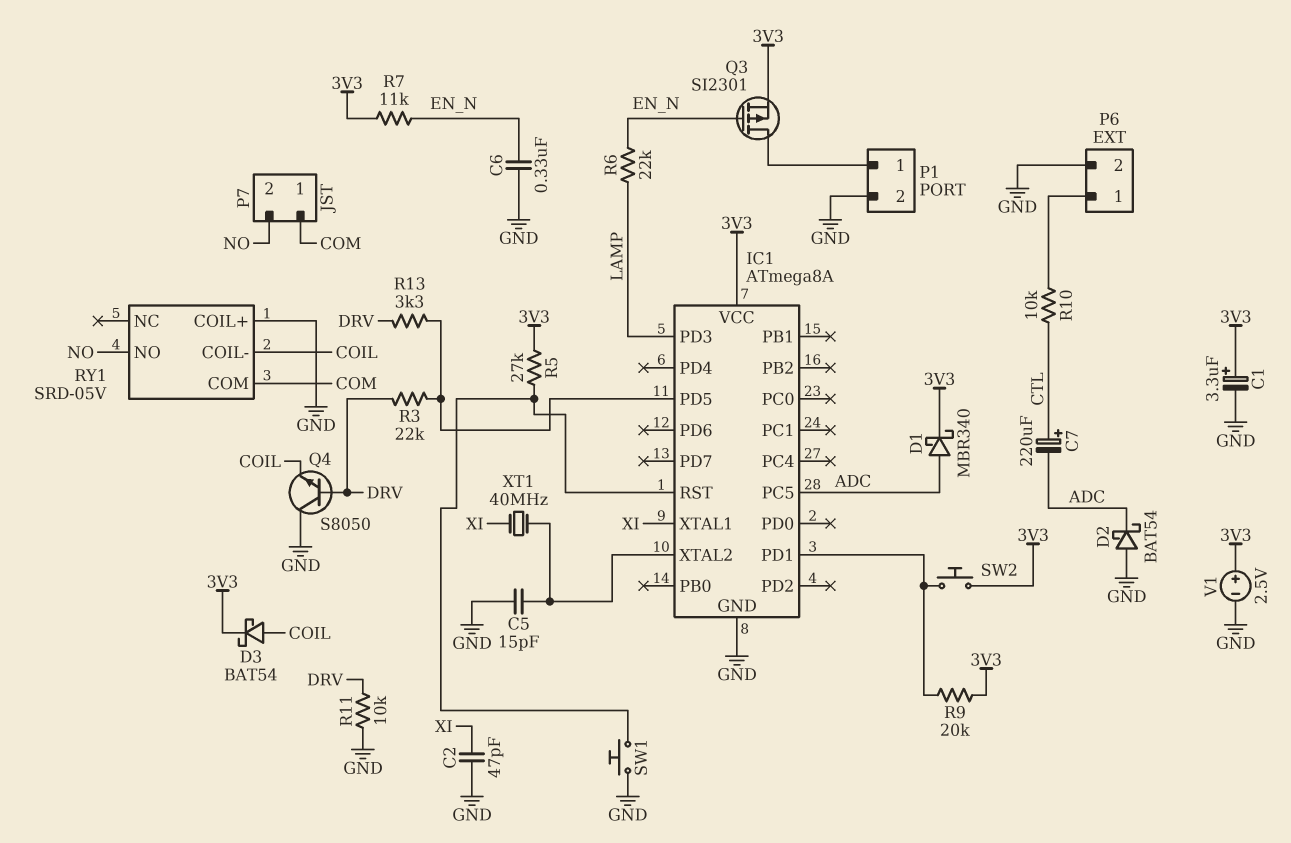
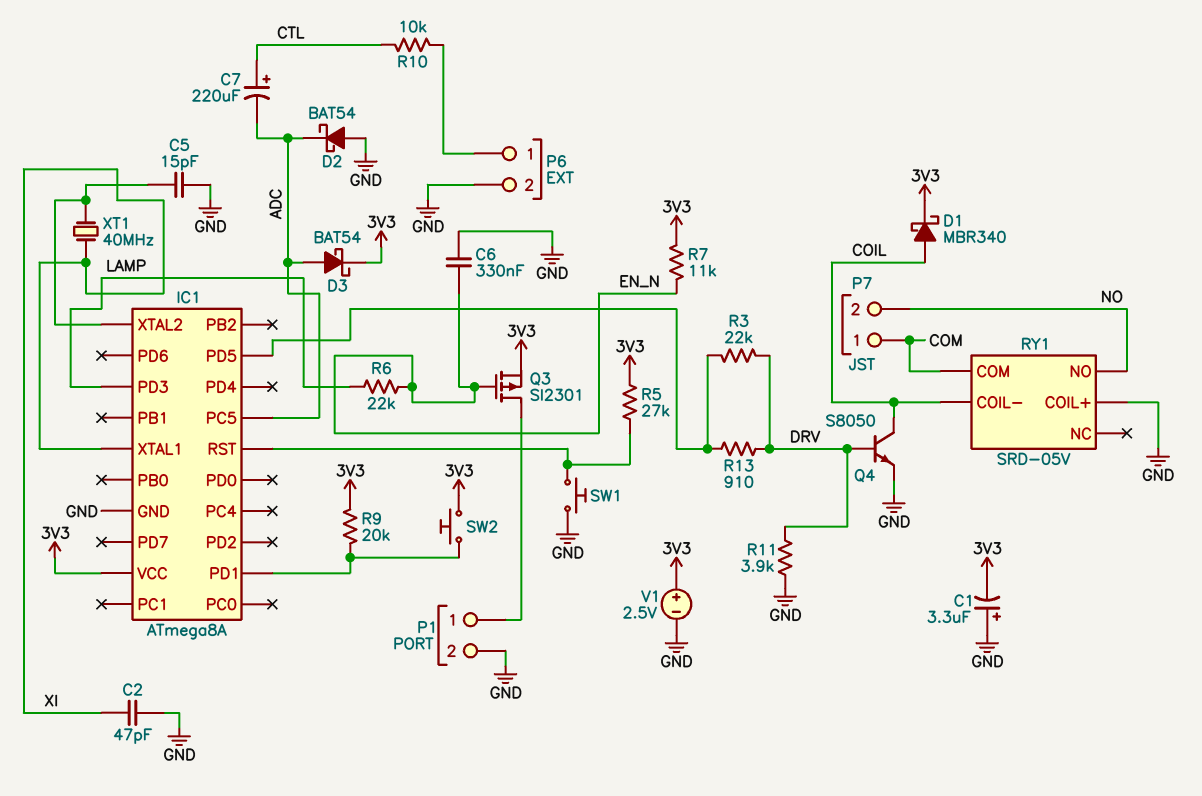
C1: 3.3uF (plus 3V3, minus GND) -> 3.3uF (plus GND, minus 3V3)
D1: schottky MBR340 (A ADC, K 3V3) -> schottky MBR340 (A COIL, K 3V3)
D3: schottky BAT54 (A COIL, K 3V3) -> schottky BAT54 (A ADC, K 3V3)
Q4: NPN S8050 (B DRV, C GND, E COIL) -> NPN S8050 (B DRV, C COIL, E GND)
R11: 10k (DRV, GND) -> 3.9k (DRV, GND)
R13: 3.3k (DRV, IC1/PD5) -> 910 (DRV, IC1/PD5)

